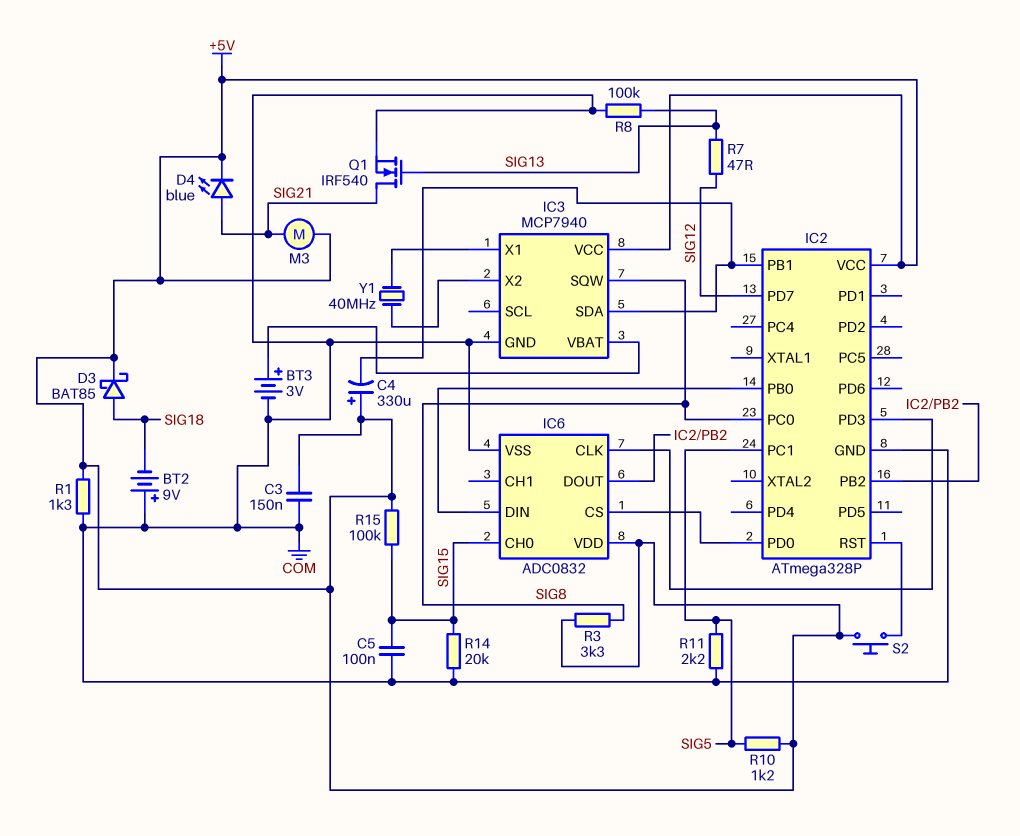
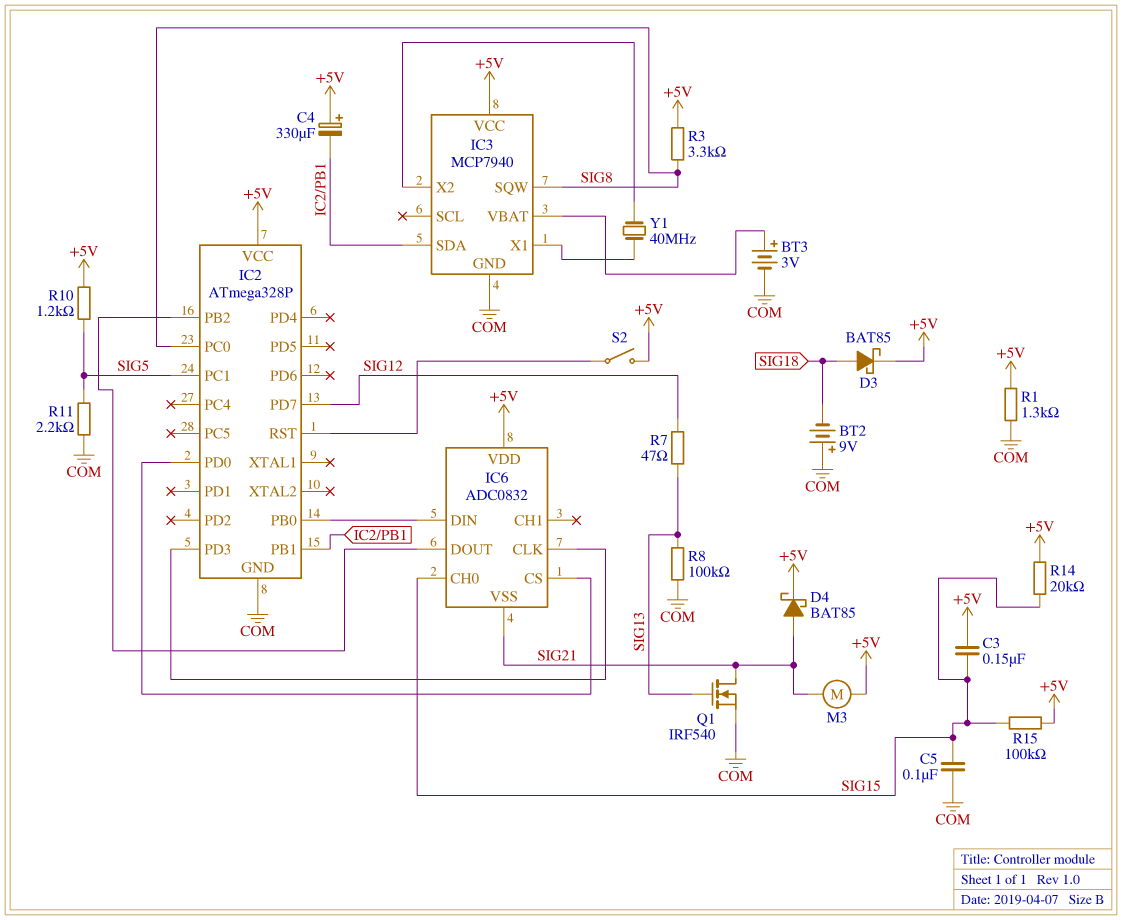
C3: 150nF (+5V, COM) -> 150nF (+5V, SIG15)
D4: LED blue (A SIG21, K +5V) -> schottky BAT85 (A SIG21, K +5V)
IC6 pin VSS: COM -> SIG21
R14: 20k (COM, SIG15) -> 20k (+5V, SIG15)
S2: button (+5V, IC2/RST) -> switch (+5V, IC2/RST)

